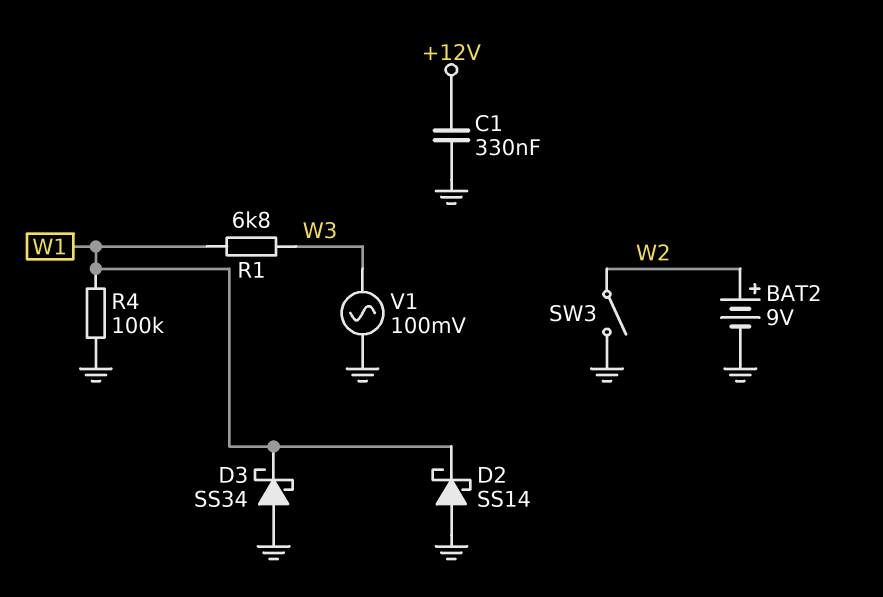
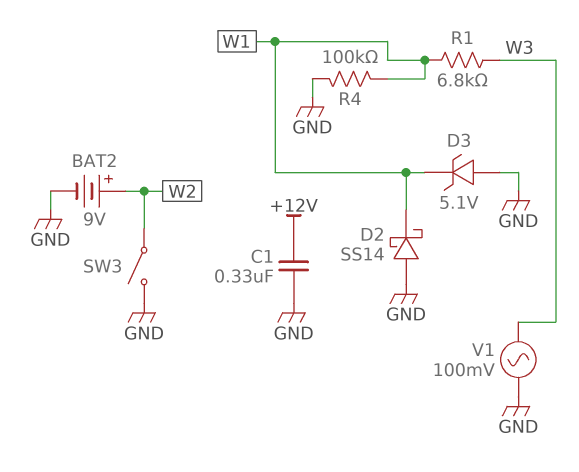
D3: schottky SS34 (A GND, K W1) -> zener 5.1V (A GND, K W1)

